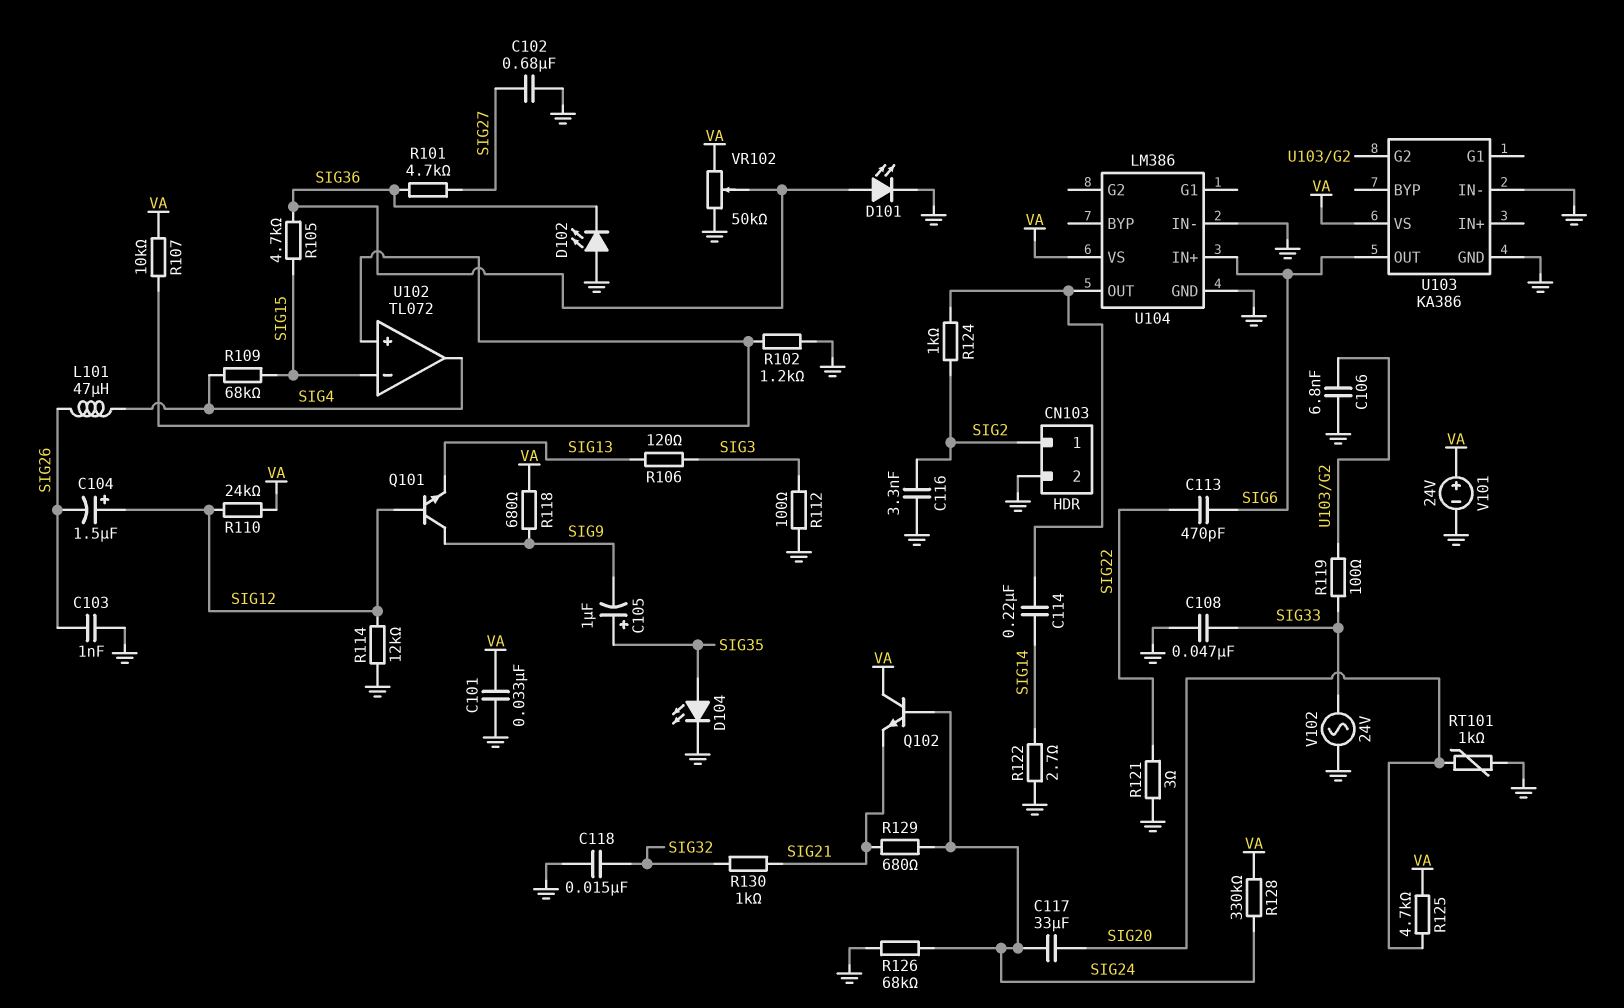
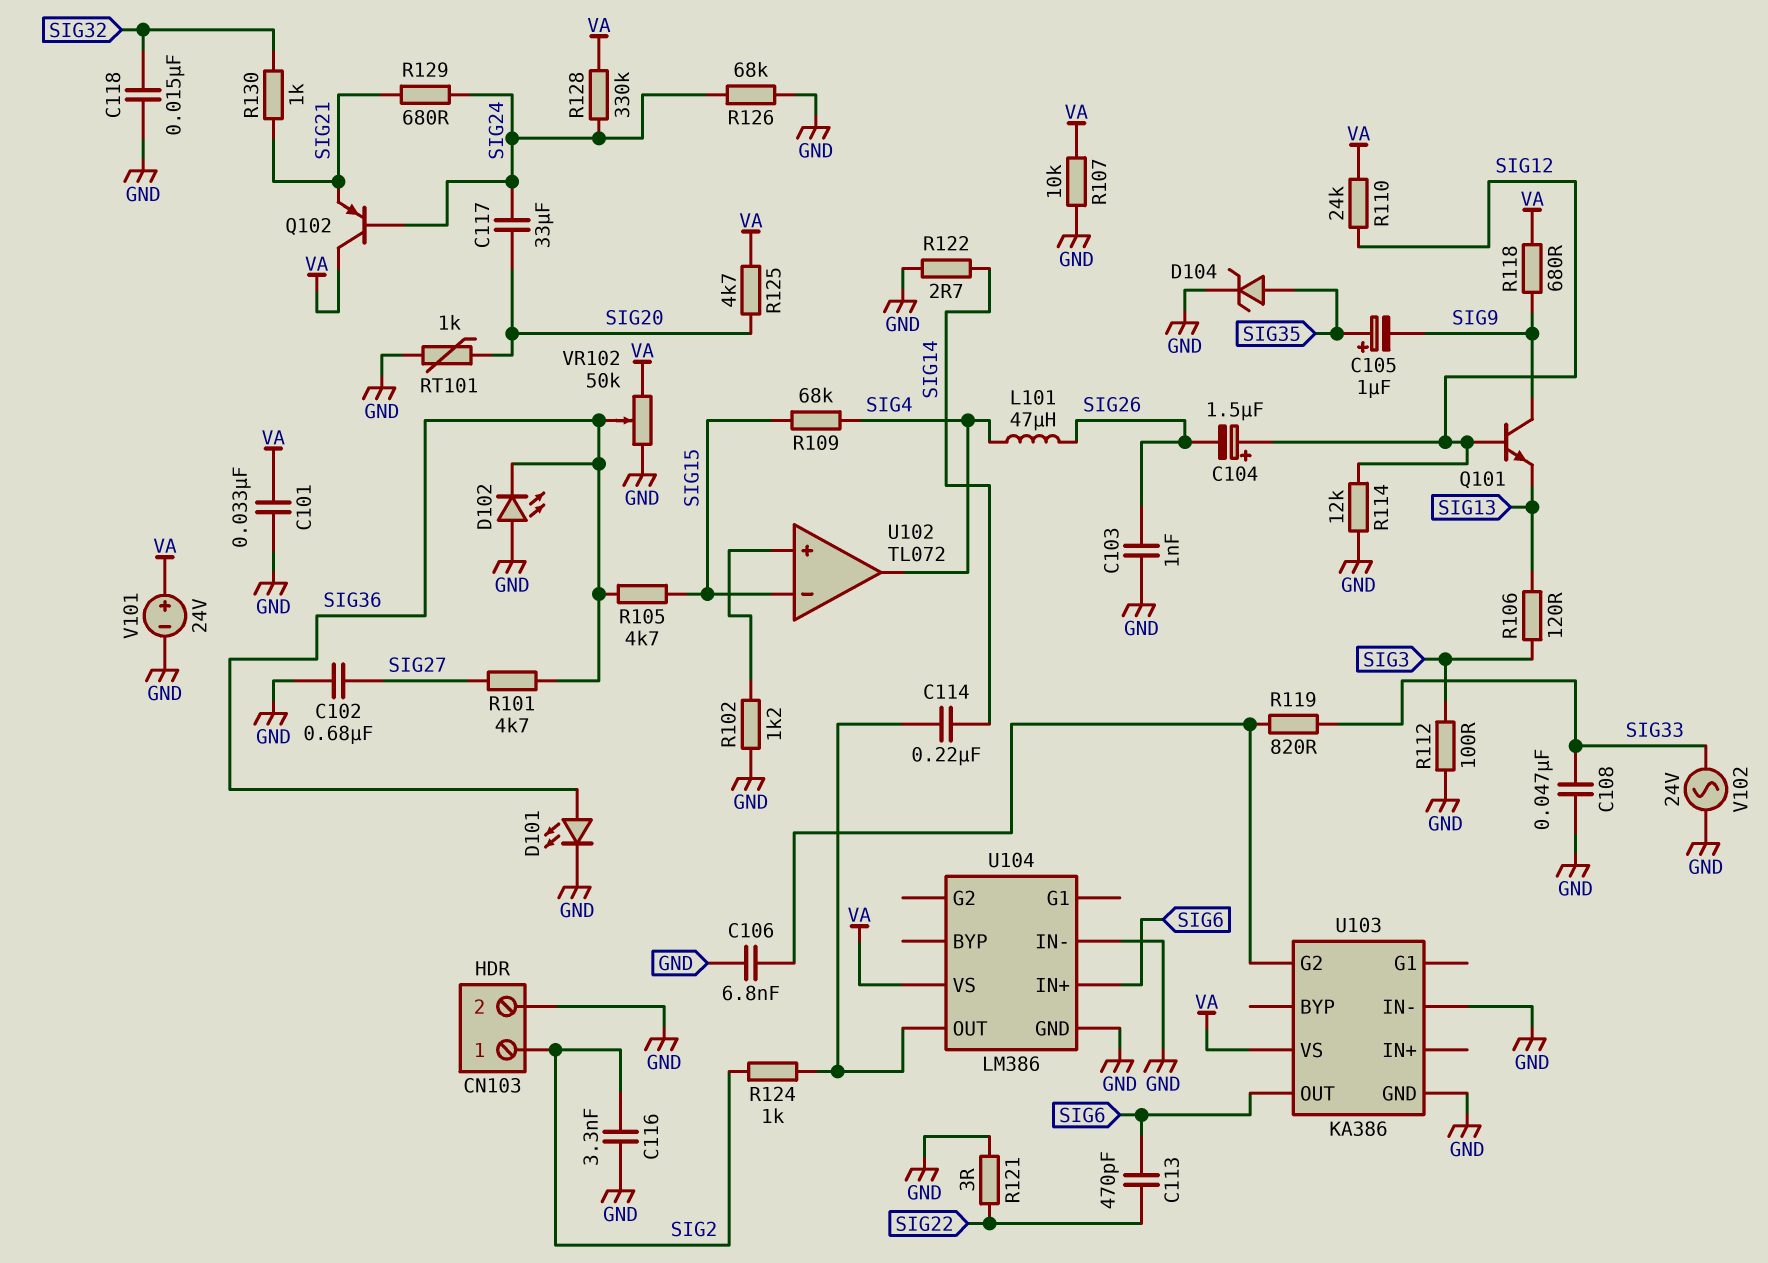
D104: LED (A SIG35, K GND) -> zener (A SIG35, K GND)
Q102: NPN (B SIG24, C VA, E SIG21) -> PNP (B SIG24, C VA, E SIG21)
R107: 10k (U102/in+, VA) -> 10k (GND, VA)
R119: 100 (SIG33, U103/G2) -> 820 (SIG33, U103/G2)

